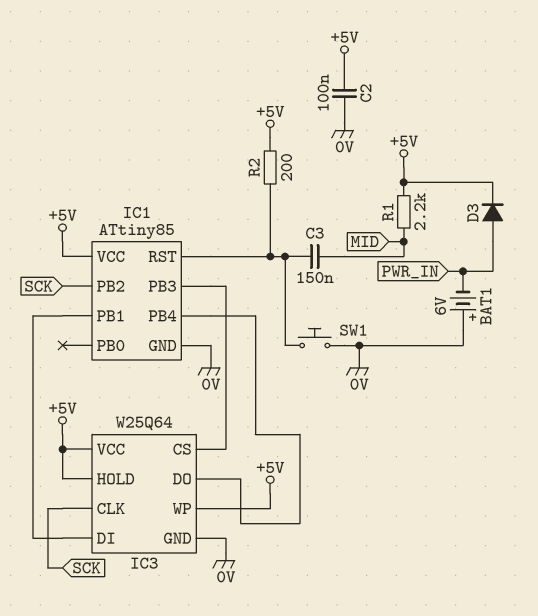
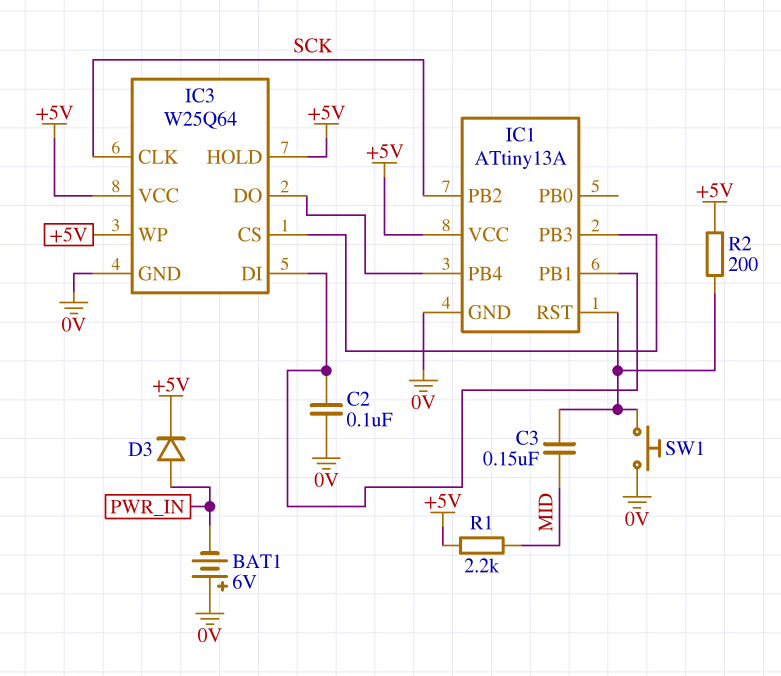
C2: 100nF (+5V, 0V) -> 100nF (0V, IC1/PB1)
IC1: ATtiny85 -> ATtiny13A

